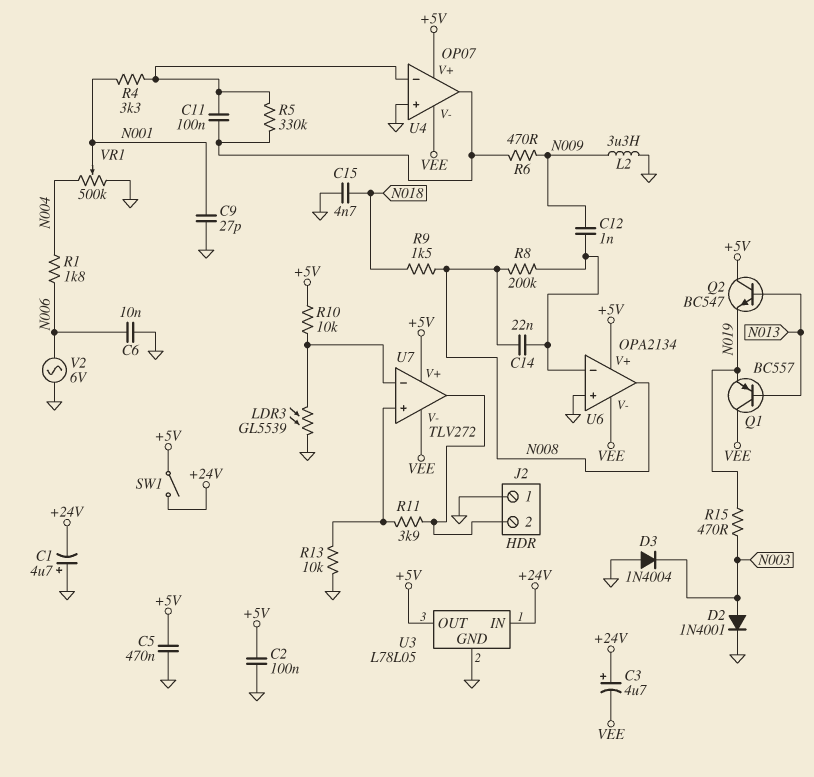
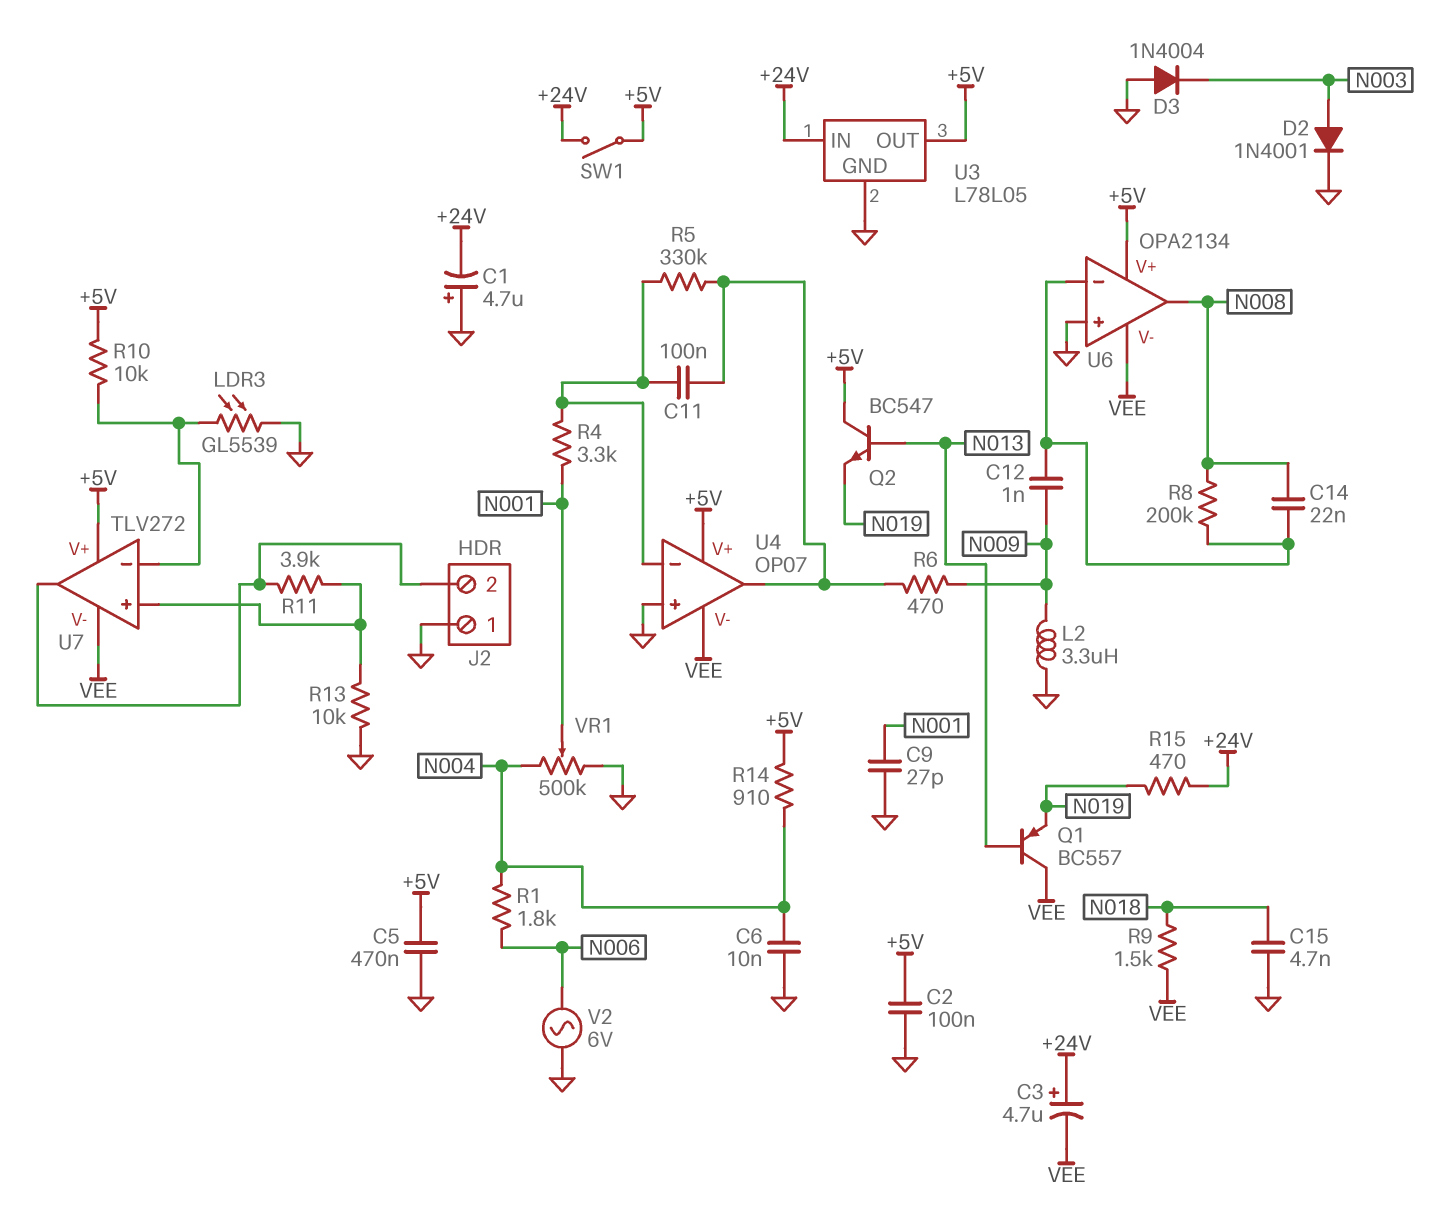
C6: 10nF (GND, N006) -> 10nF (GND, N004)
R9: 1.5k (N008, N018) -> 1.5k (N018, VEE)
R14: none -> 910 (+5V, N004)
R15: 470 (N003, N019) -> 470 (+24V, N019)

